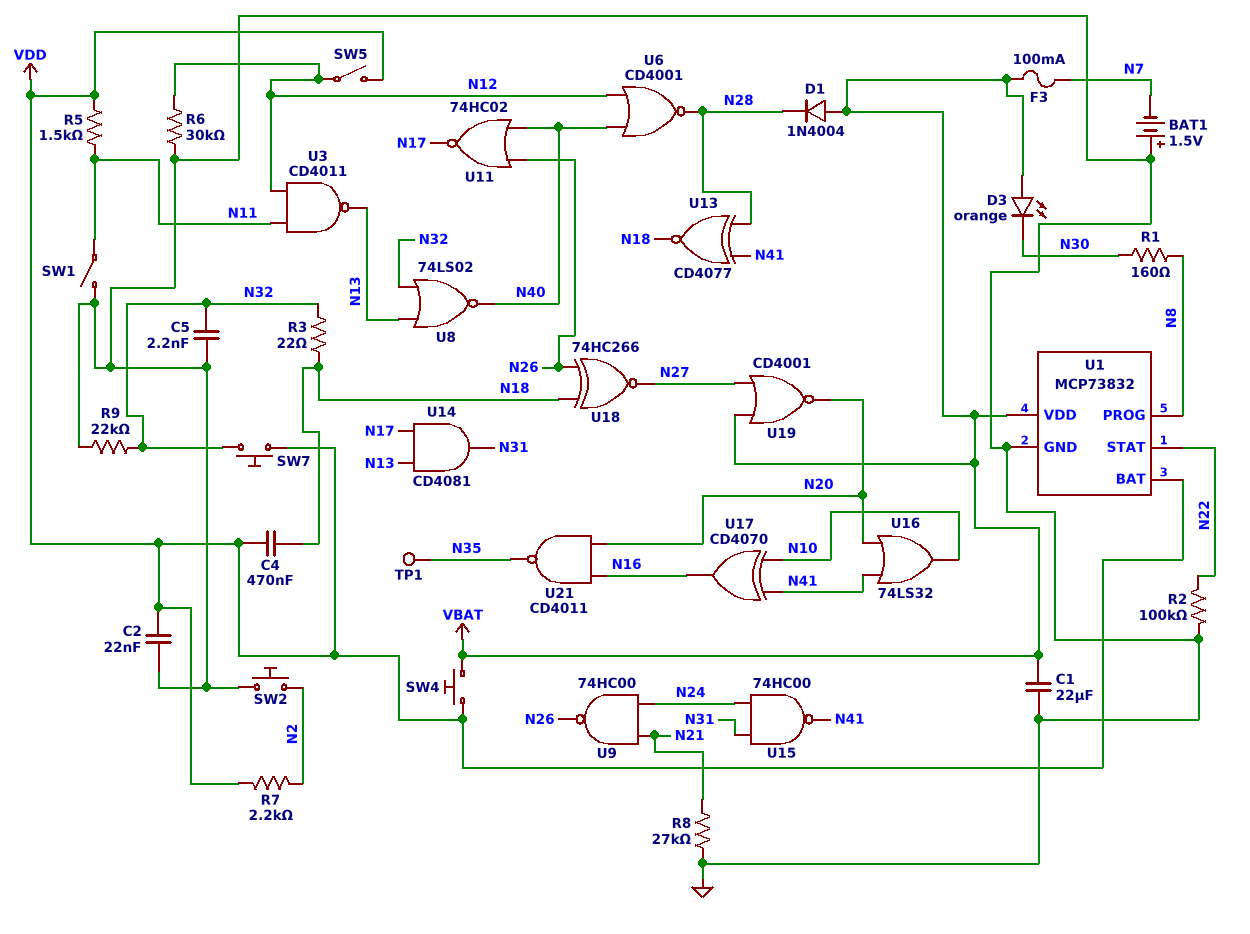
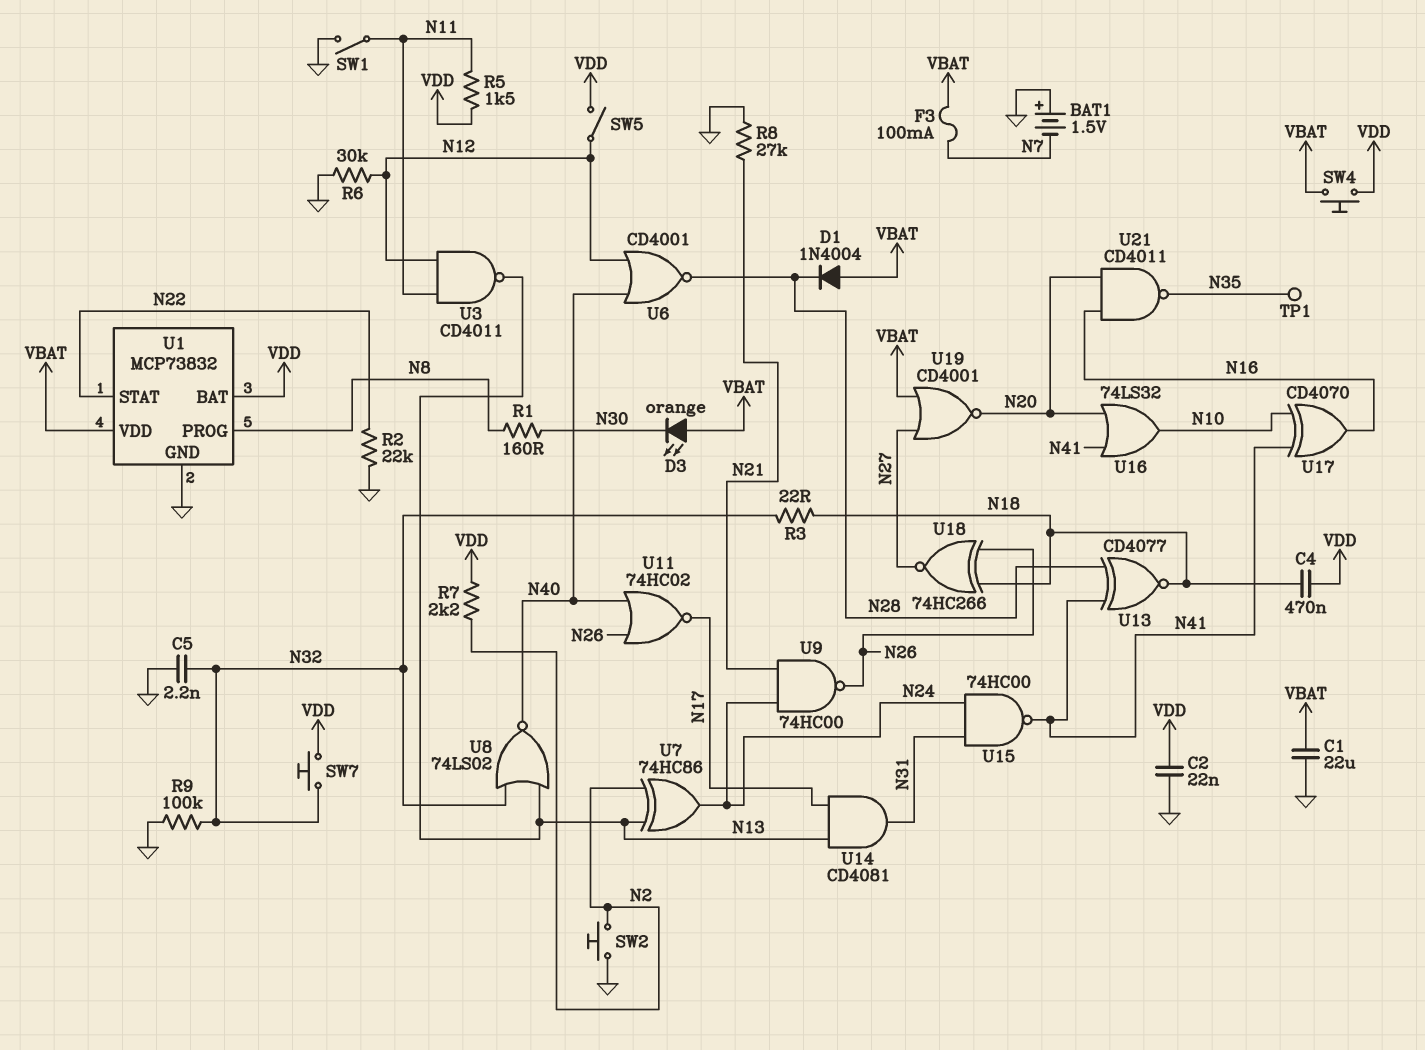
R2: 100k (GND, N22) -> 22k (GND, N22)
R9: 22k (GND, N32) -> 100k (GND, N32)
U7: none -> XOR 74HC86 (in N2, in N13, out N24)

